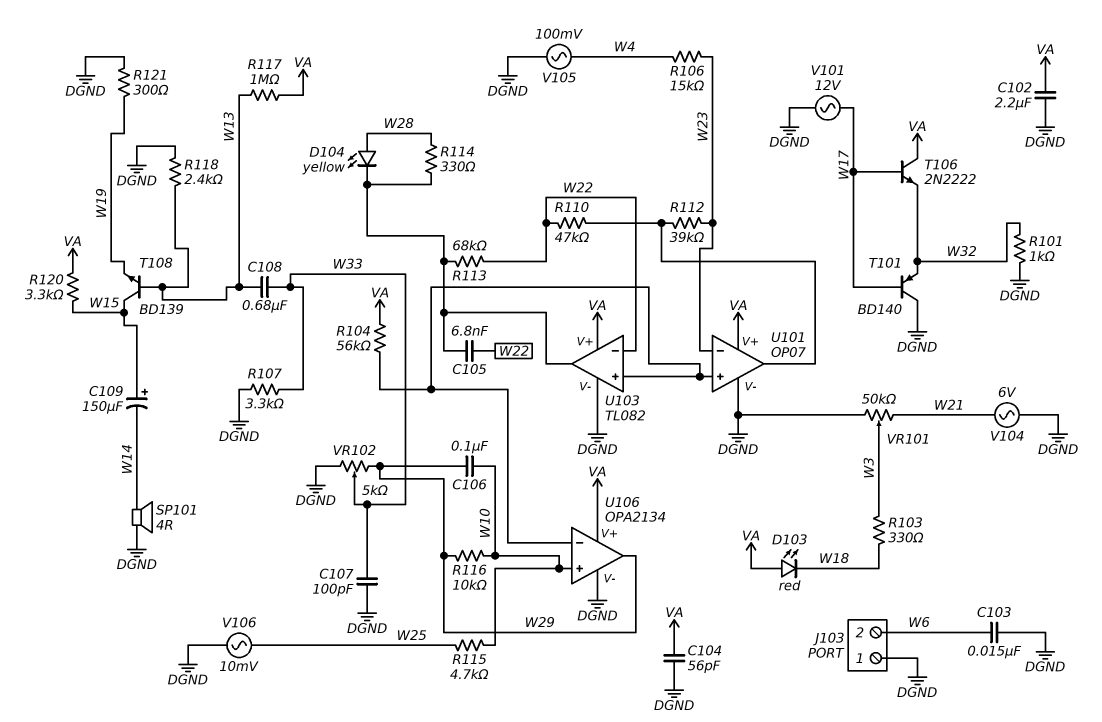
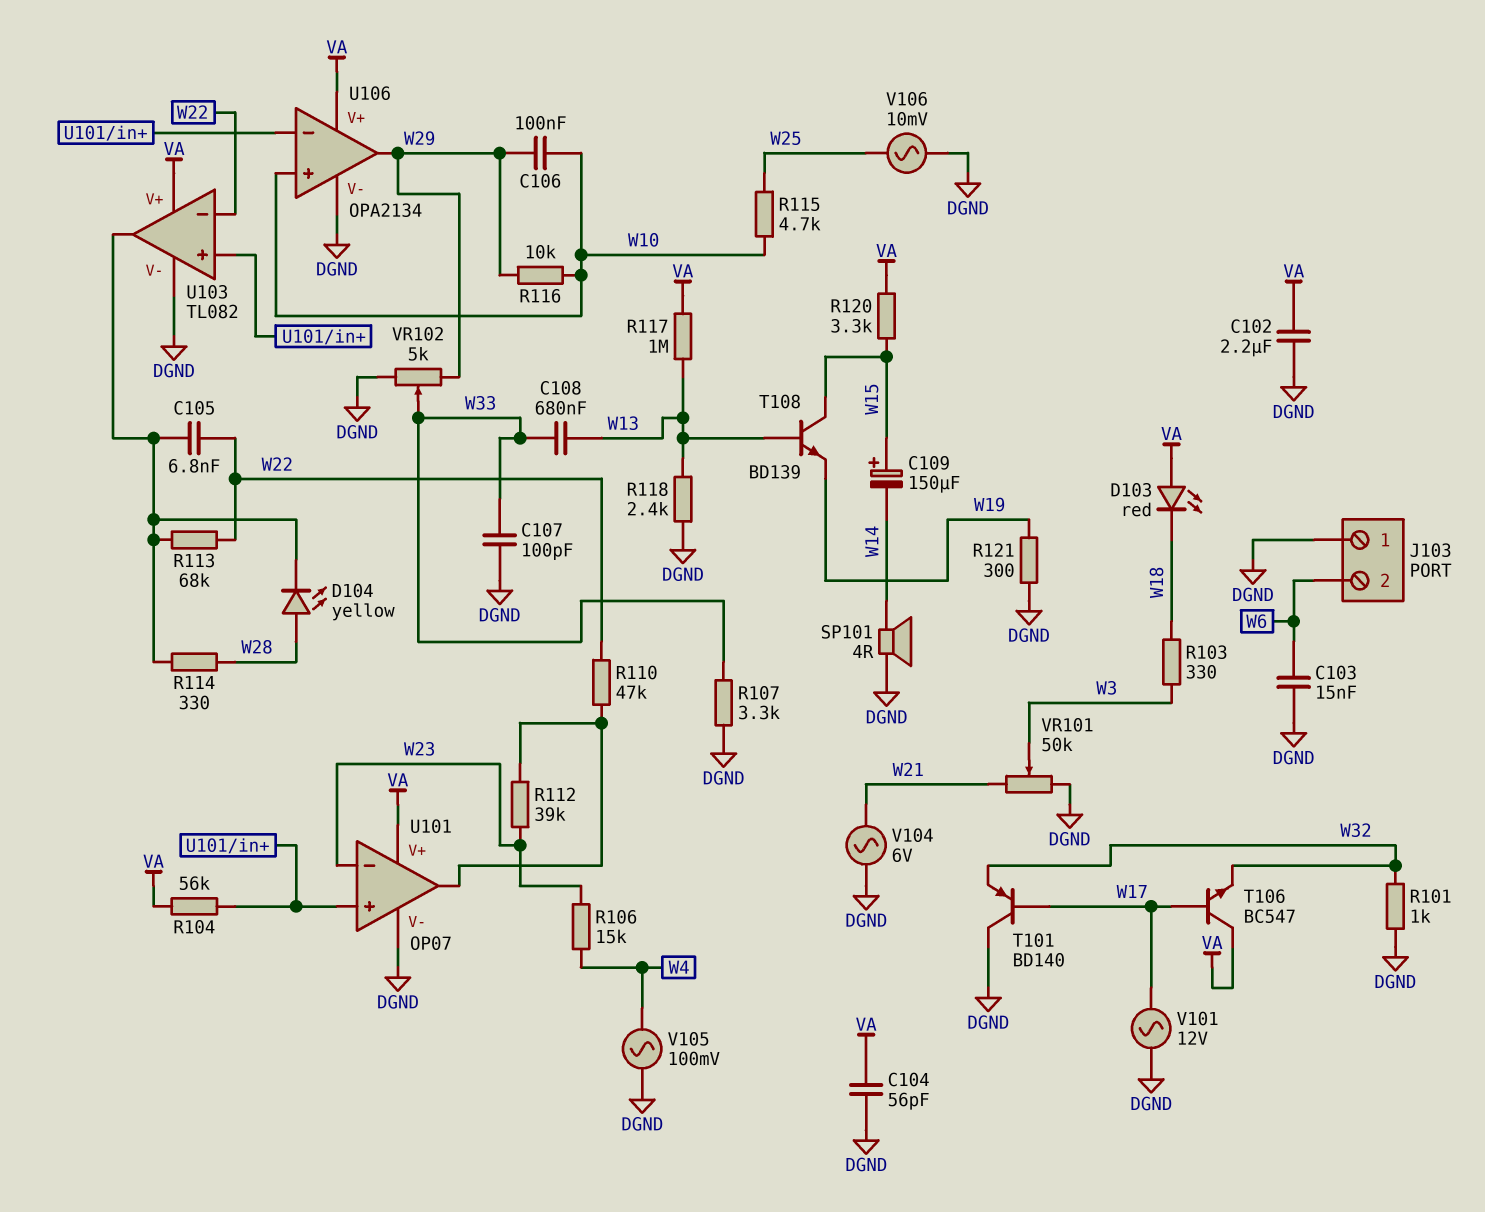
T106: NPN 2N2222 (B W17, C VA, E W32) -> NPN BC547 (B W17, C VA, E W32)

